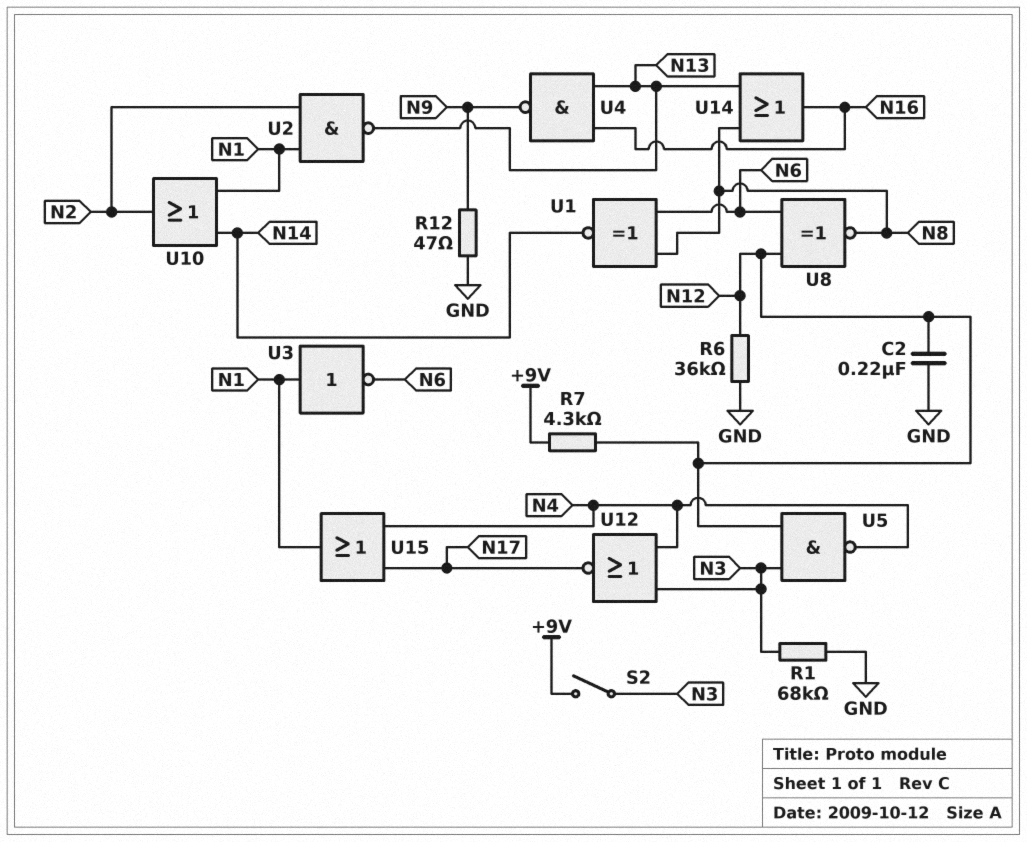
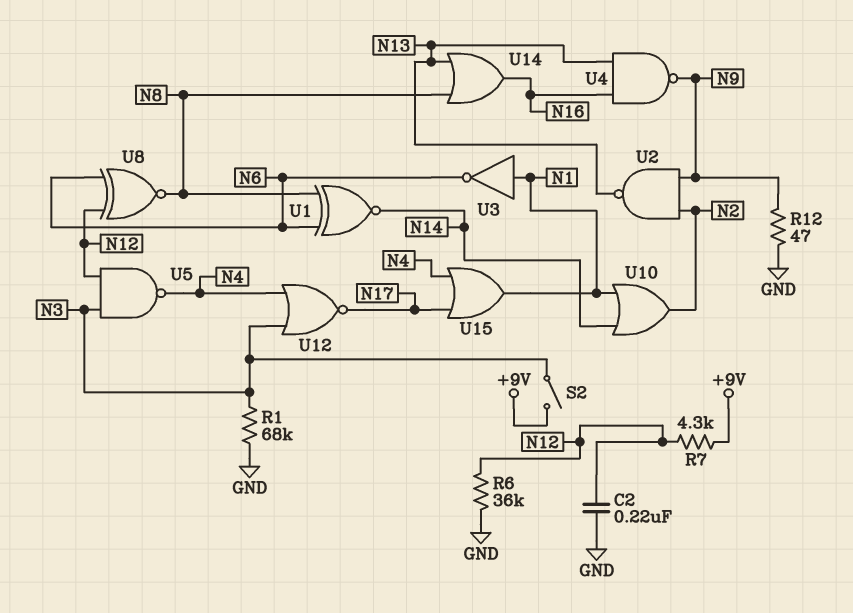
U2: NAND (in N1, in N2, out N13) -> NAND (in N2, in N9, out N13)

